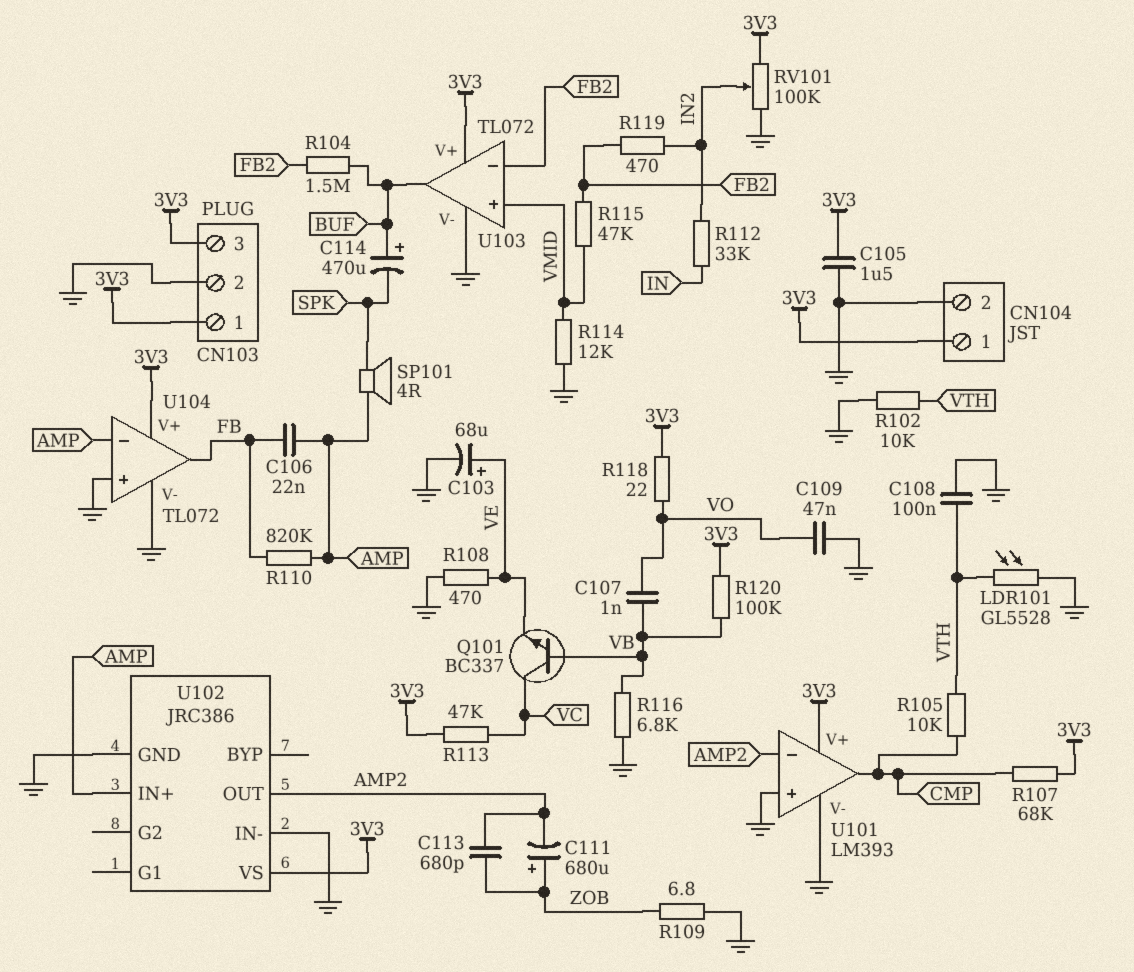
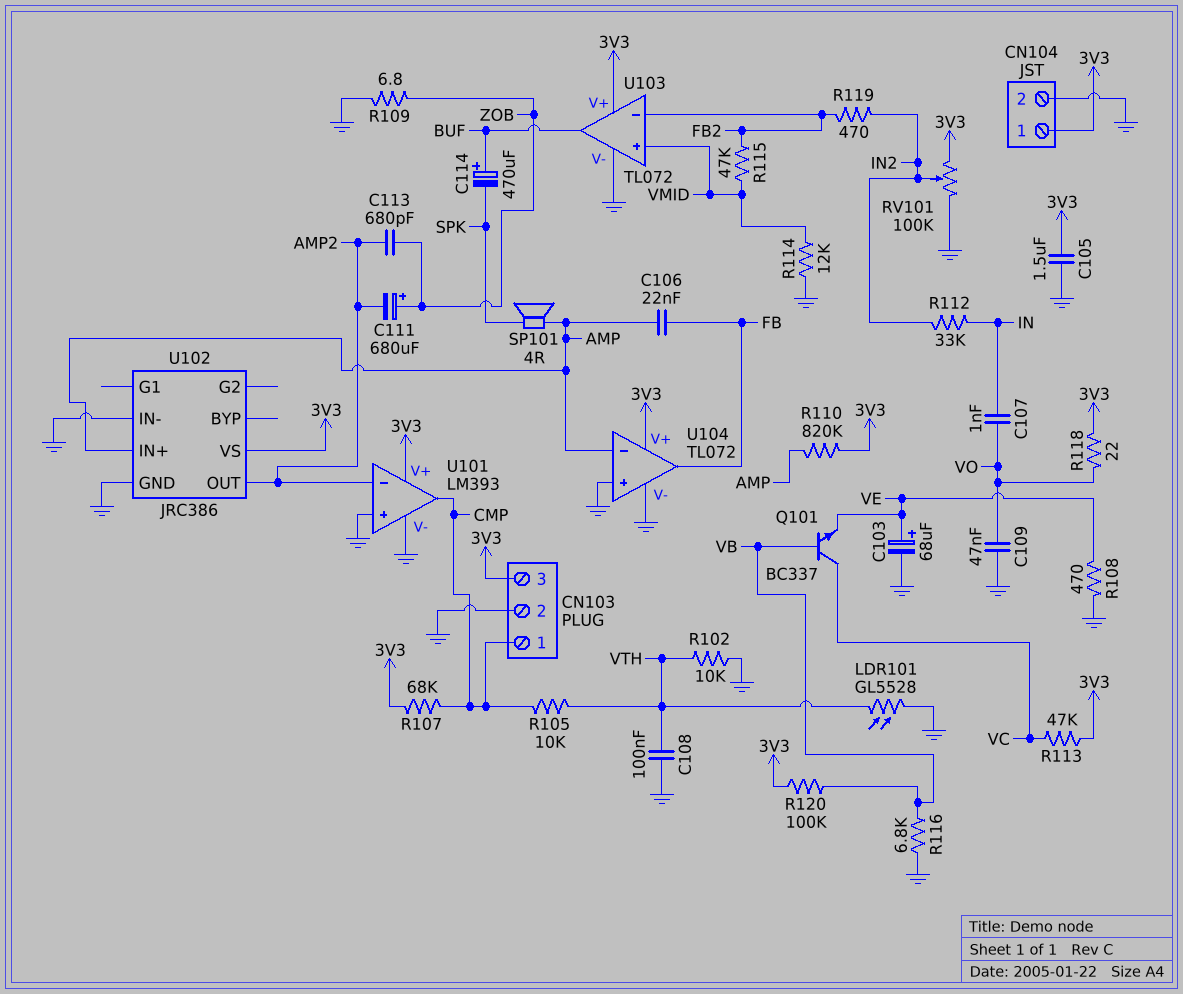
C107: 1nF (VB, VO) -> 1nF (IN, VO)
CN103 pin 1: 3V3 -> CMP
R104: 1.5M (BUF, FB2) -> none
R110: 820k (AMP, FB) -> 820k (3V3, AMP)

